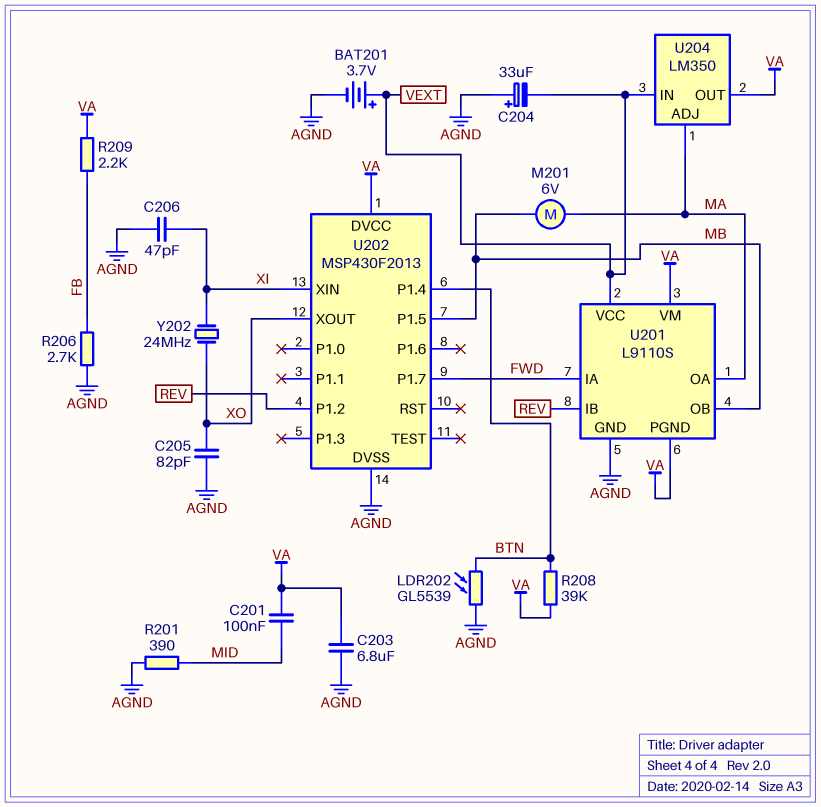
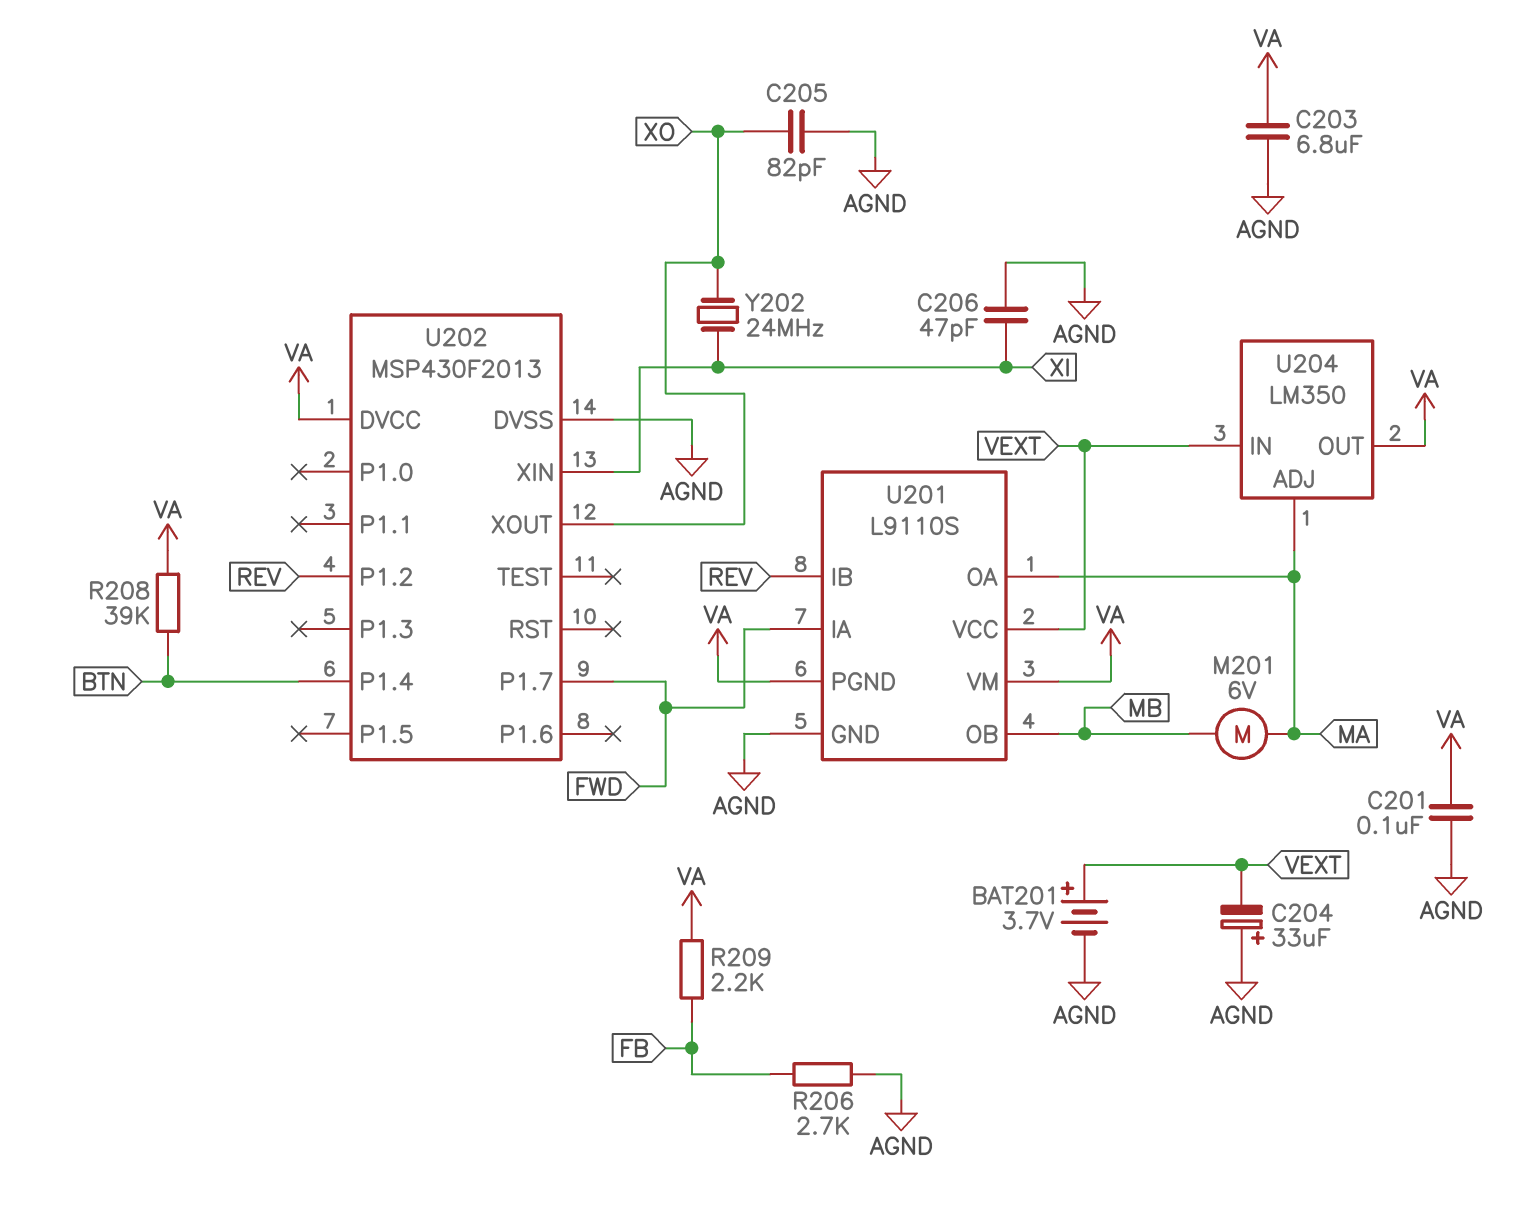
C201: 100nF (MID, VA) -> 100nF (AGND, VA)
LDR202: GL5539 (AGND, BTN) -> none
R201: 390 (AGND, MID) -> none
U202 pin P1.5: MB -> none

